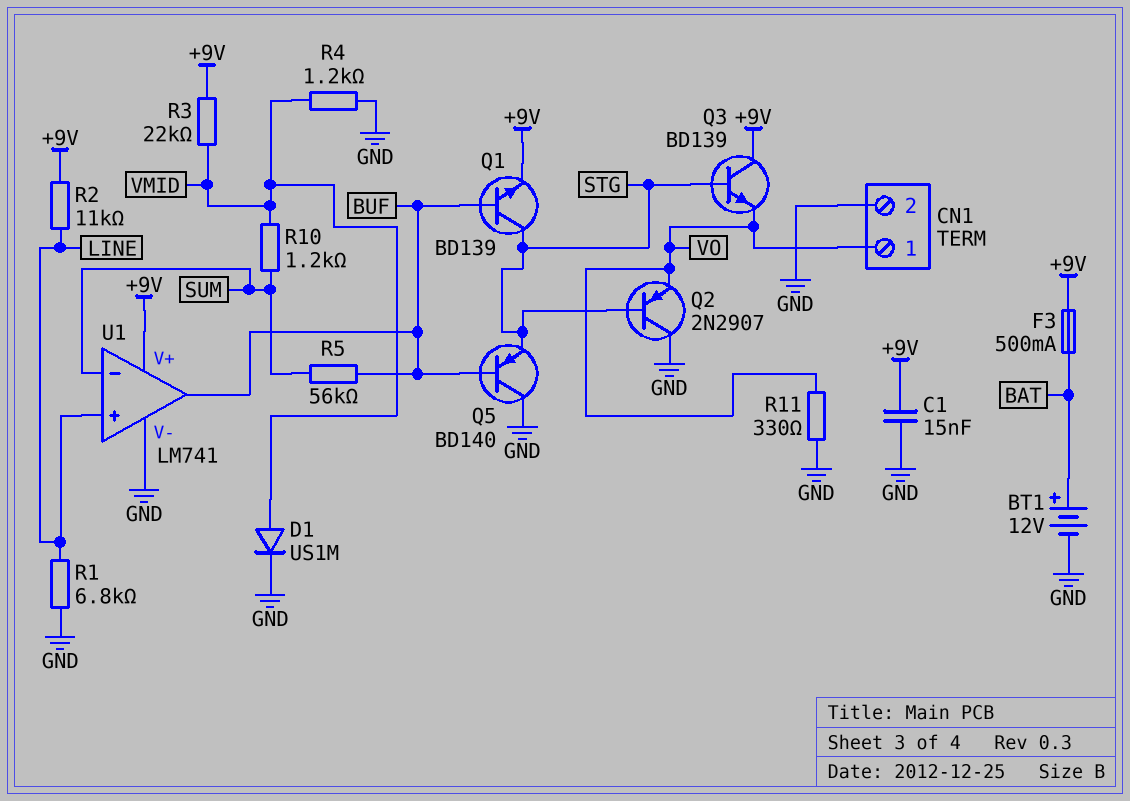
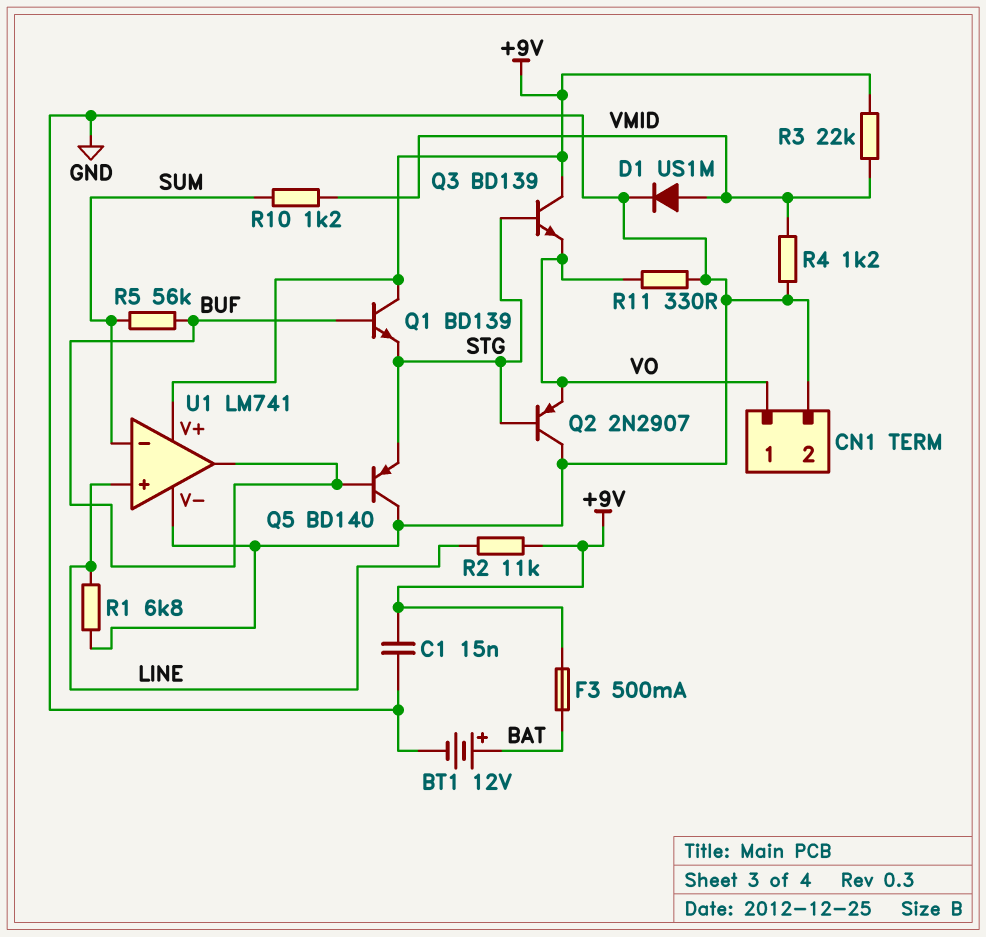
Q1: NPN BD139 (B BUF, C STG, E +9V) -> NPN BD139 (B BUF, C +9V, E STG)

